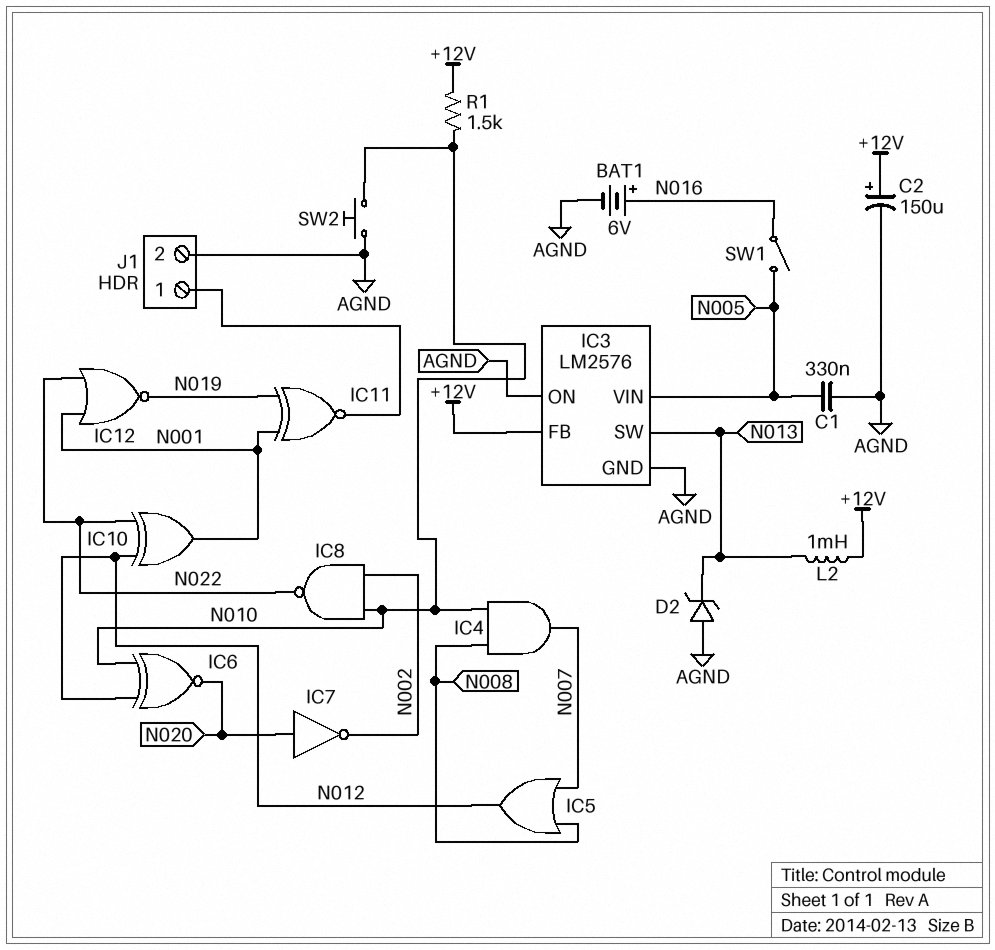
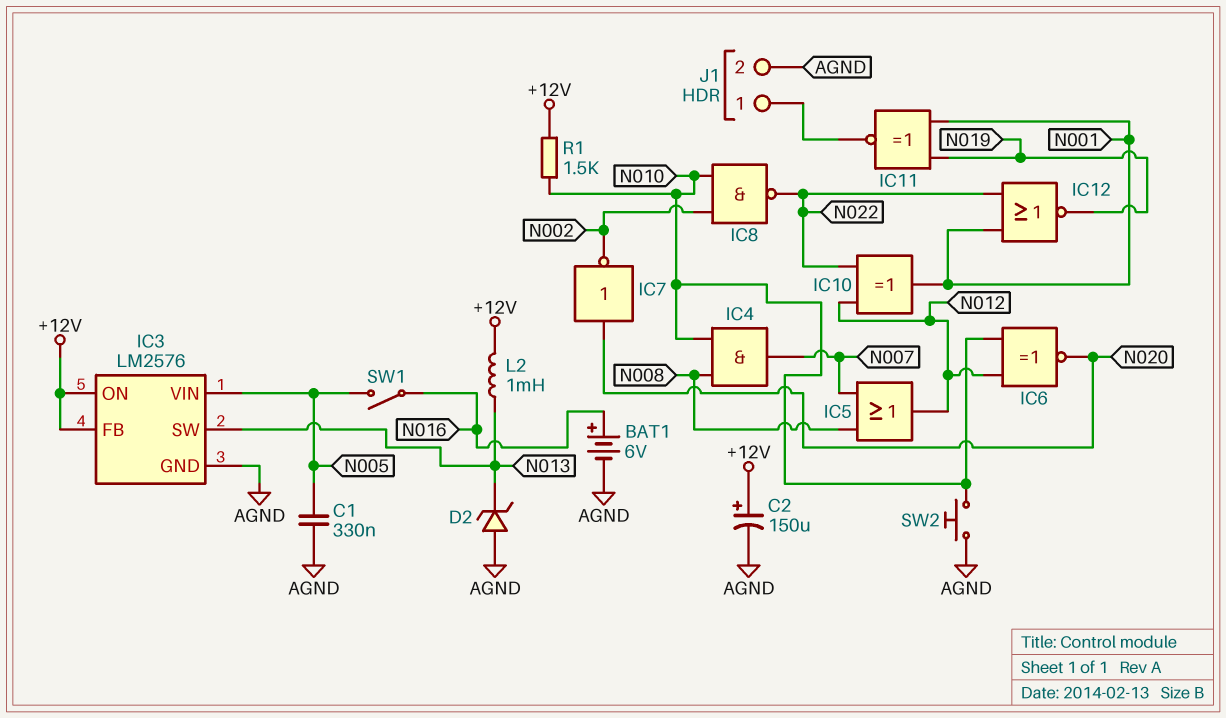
IC3 pin ON: AGND -> +12V

